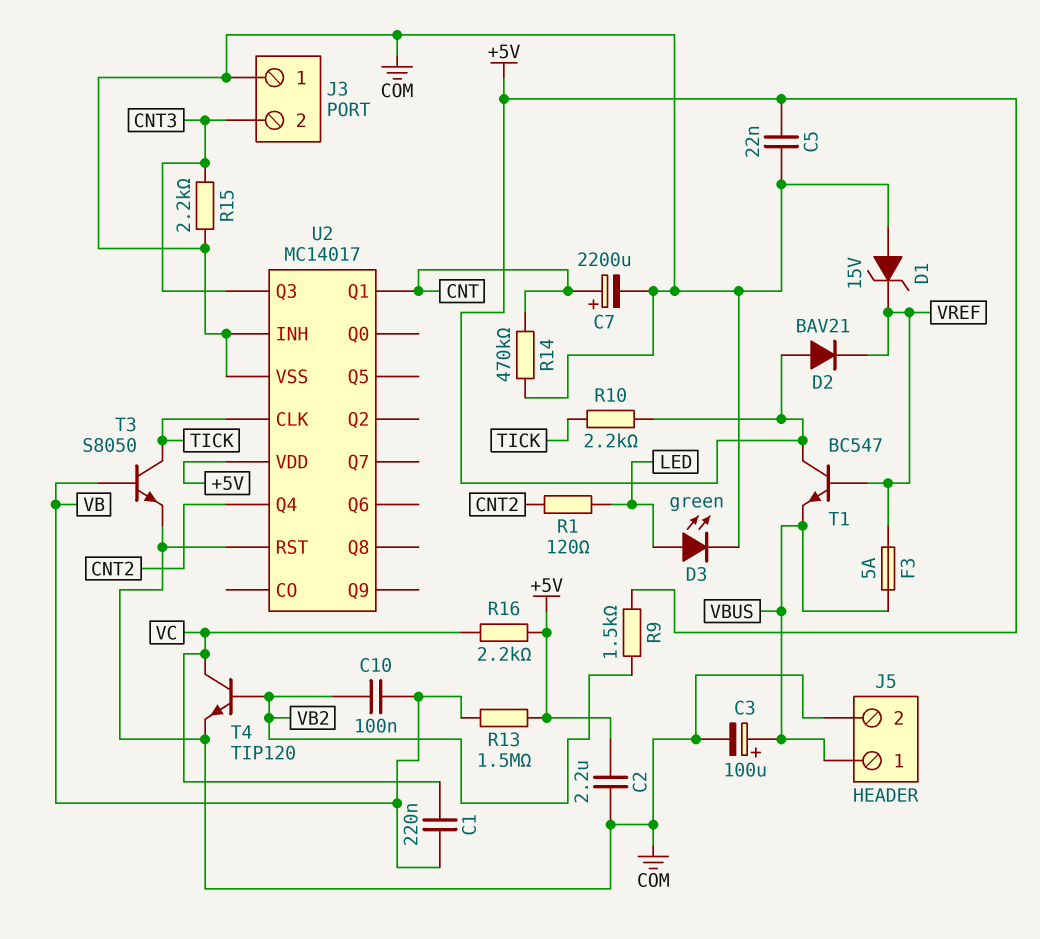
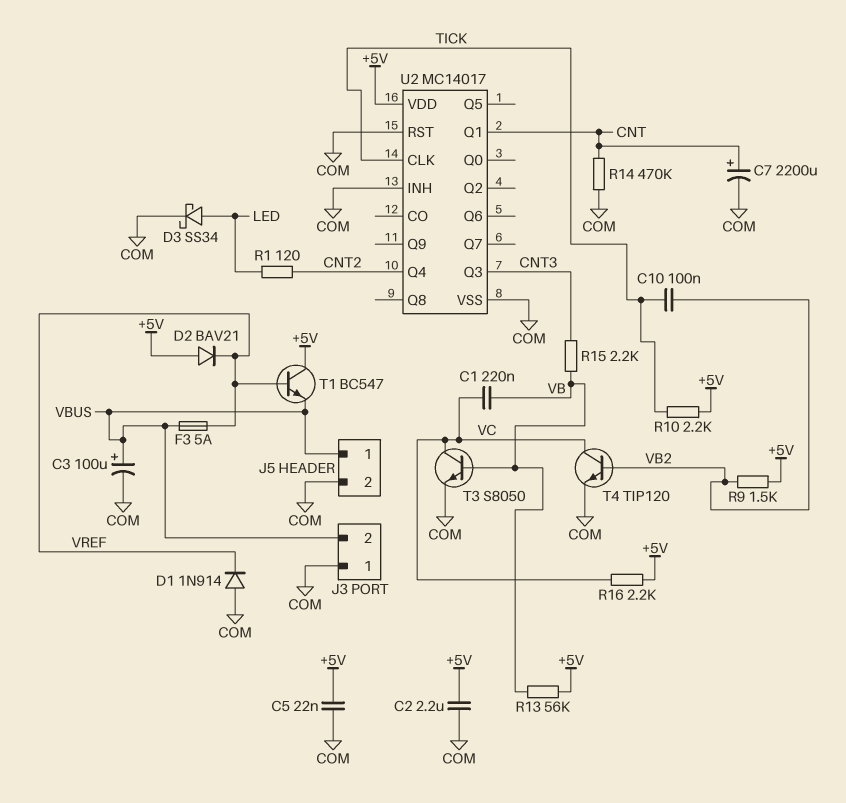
C10: 100nF (VB, VB2) -> 100nF (TICK, VB2)
D1: zener 15V (A COM, K VREF) -> diode 1N914 (A COM, K VREF)
D3: LED green (A LED, K COM) -> schottky SS34 (A LED, K COM)
J3 pin 2: CNT3 -> VBUS
R13: 1.5M (+5V, VB) -> 56k (+5V, VB)
R15: 2.2k (CNT3, COM) -> 2.2k (CNT3, VB)
T3: NPN S8050 (B VB, C TICK, E COM) -> NPN S8050 (B VB, C VC, E COM)

